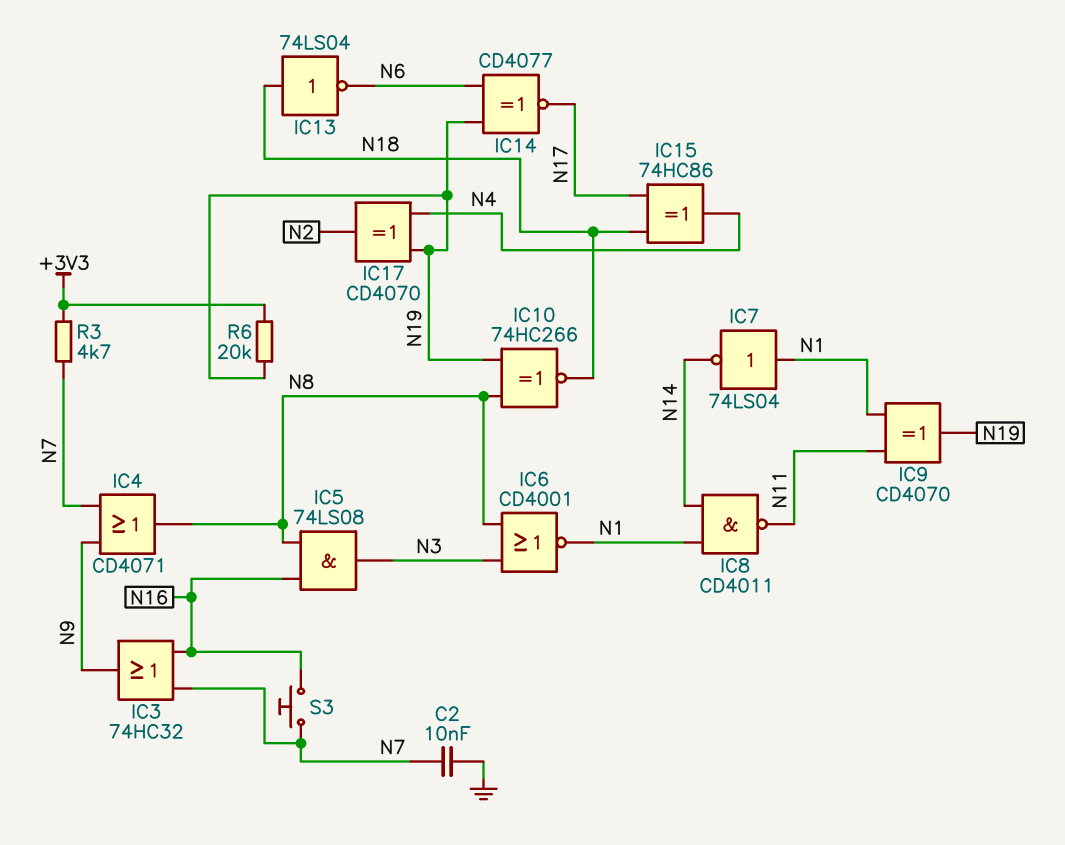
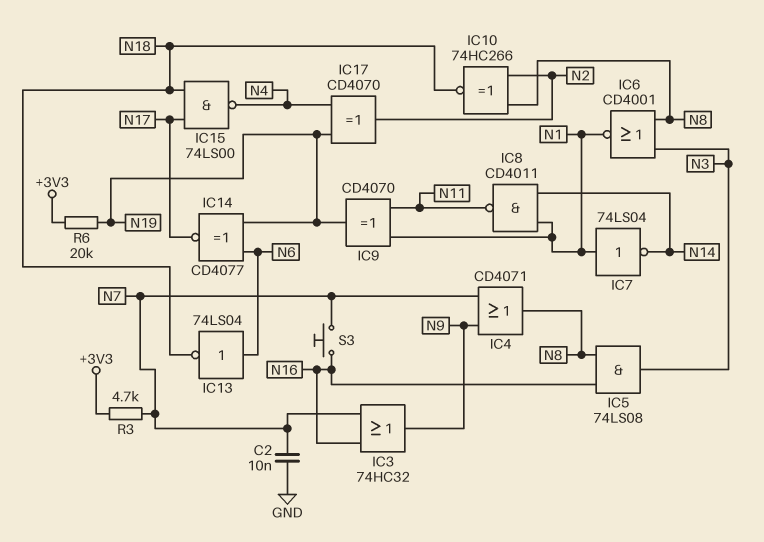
IC10: XNOR 74HC266 (in N8, in N19, out N18) -> XNOR 74HC266 (in N2, in N8, out N18)
IC13: NOT 74LS04 (in N18, out N6) -> NOT 74LS04 (in N6, out N18)
IC15: XOR 74HC86 (in N17, in N18, out N4) -> NAND 74LS00 (in N17, in N18, out N4)

